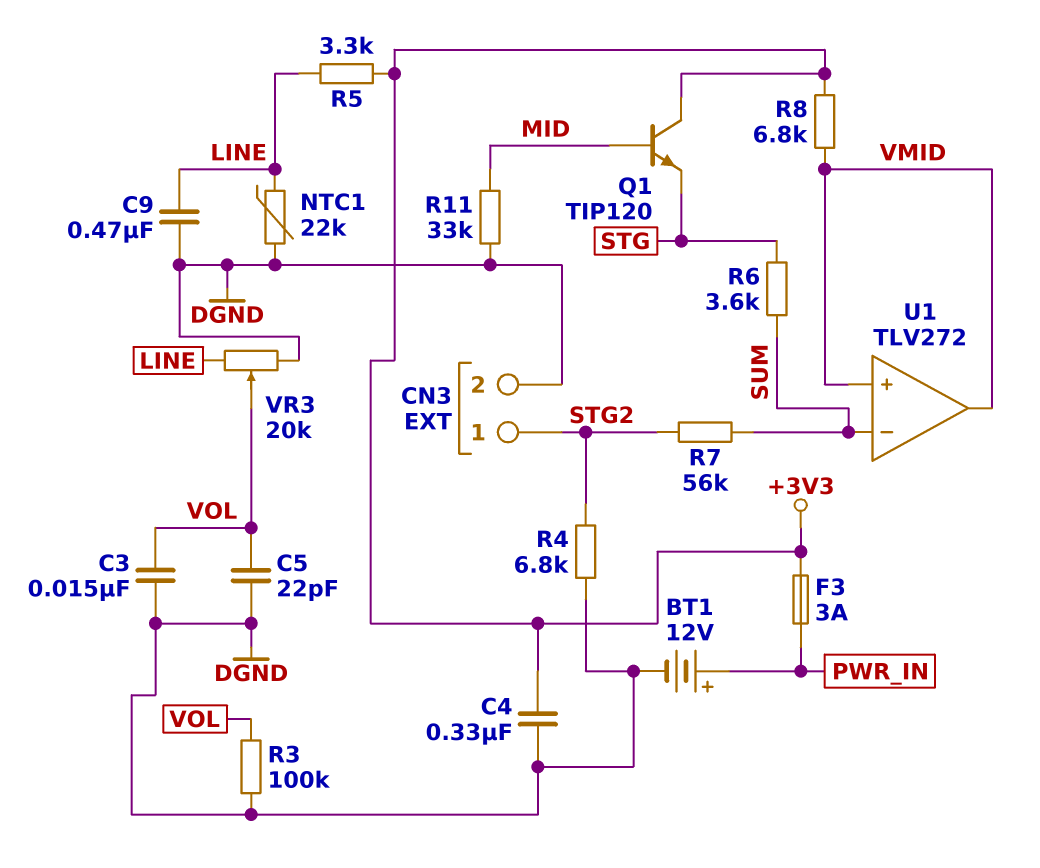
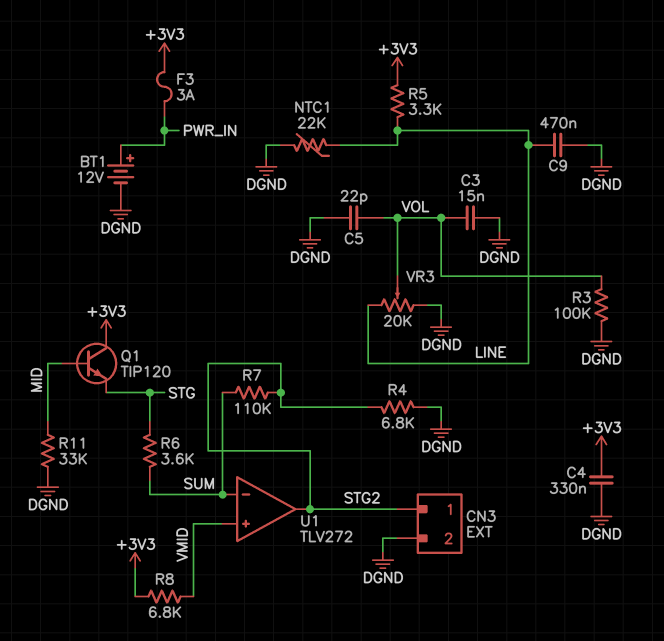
R7: 56k (STG2, SUM) -> 110k (STG2, SUM)
U1 pin out: VMID -> STG2

